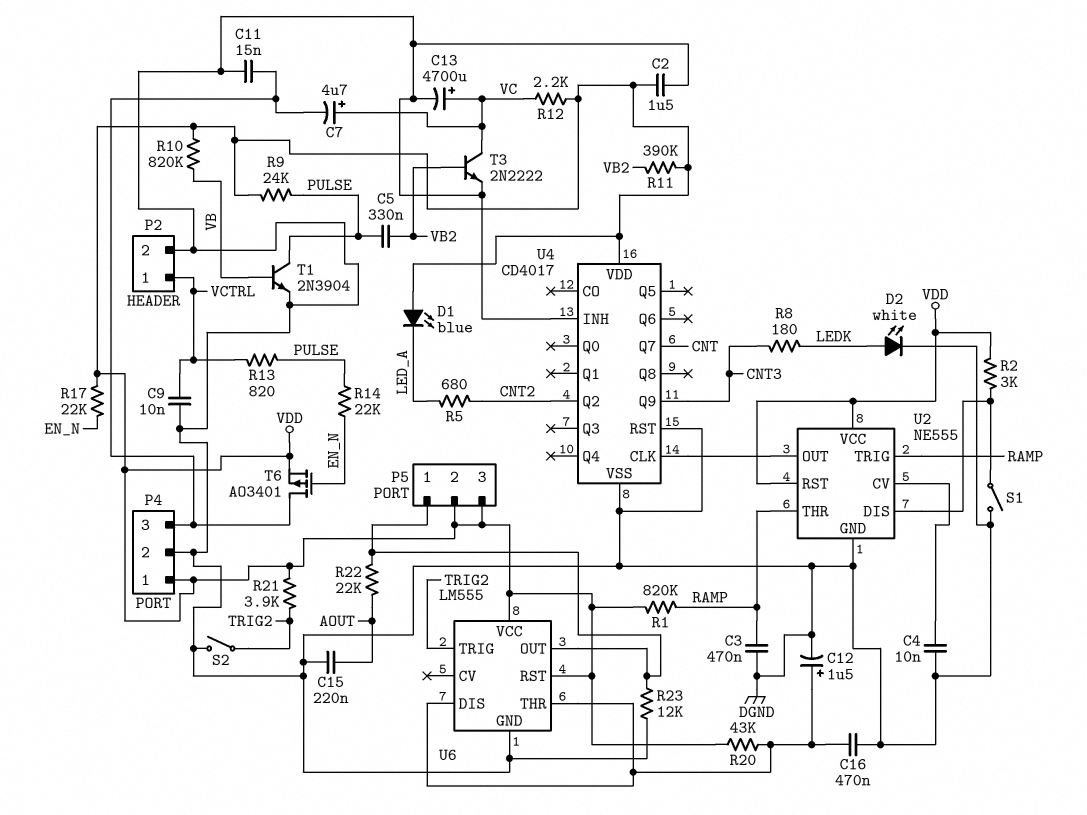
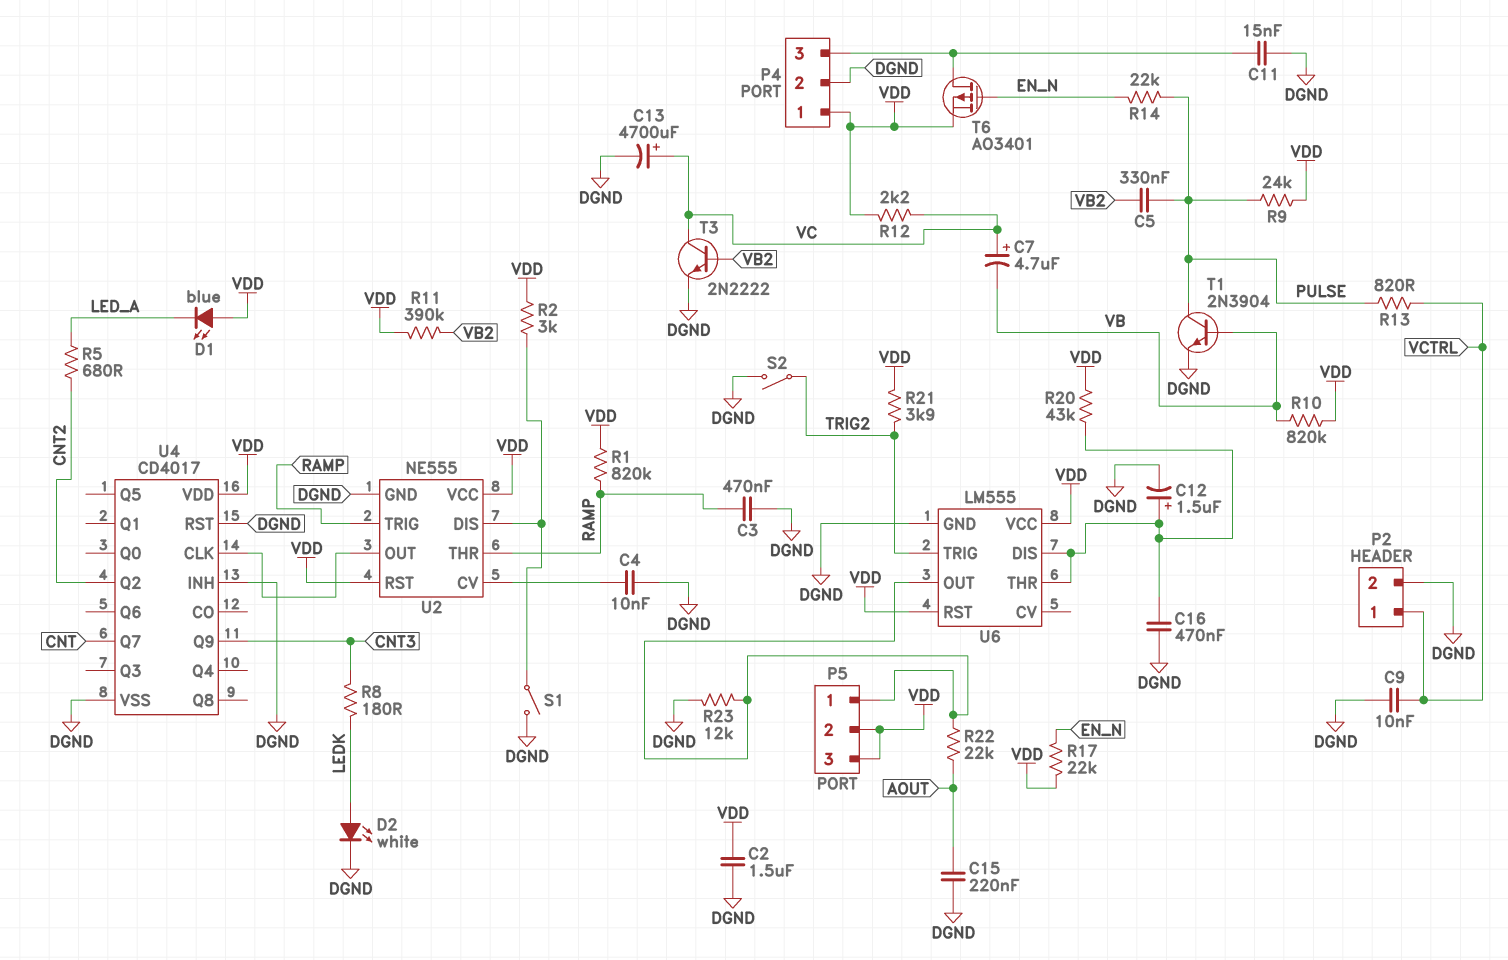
C7: 4.7uF (plus VC, minus P4/3) -> 4.7uF (plus VC, minus VB)

